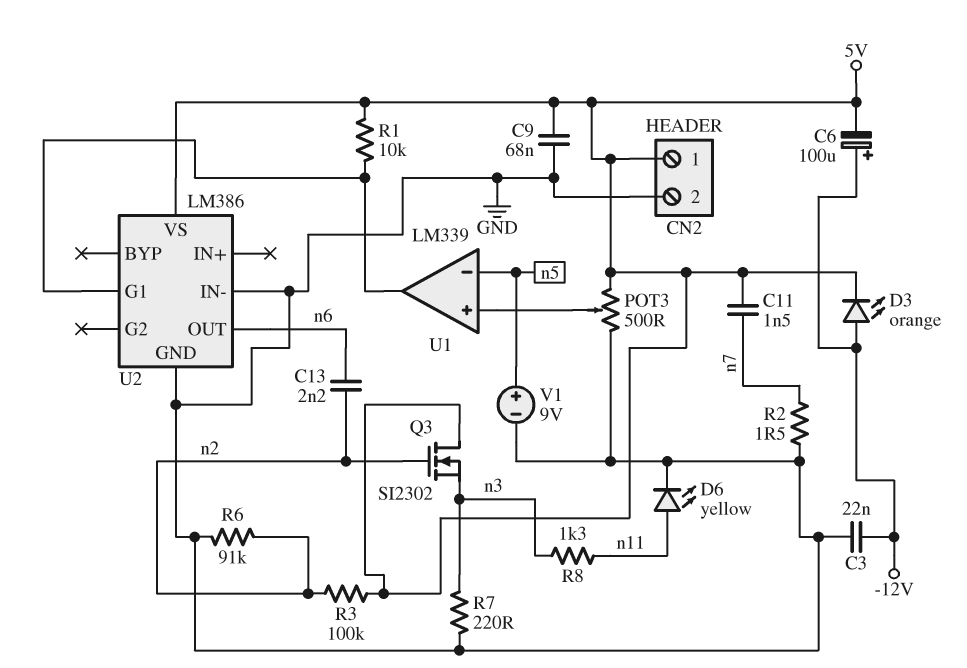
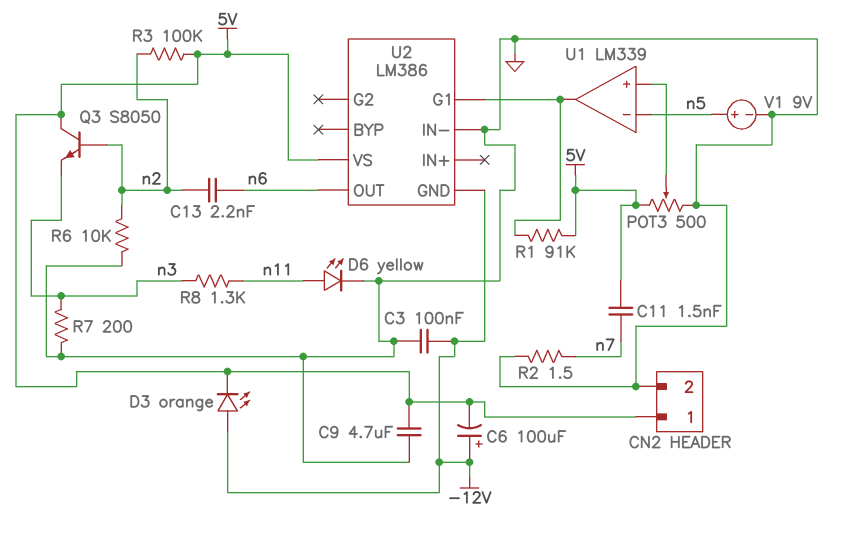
C3: 22nF (-12V, GND) -> 100nF (-12V, GND)
C9: 68nF (5V, GND) -> 4.7uF (5V, GND)
Q3: NMOS SI2302 (G n2, D 5V, S n3) -> NPN S8050 (B n2, C 5V, E n3)
R1: 10k (5V, U1/out) -> 91k (5V, U1/out)
R6: 91k (GND, n2) -> 10k (GND, n2)
R7: 220 (GND, n3) -> 200 (GND, n3)
U2 pin GND: GND -> -12V

